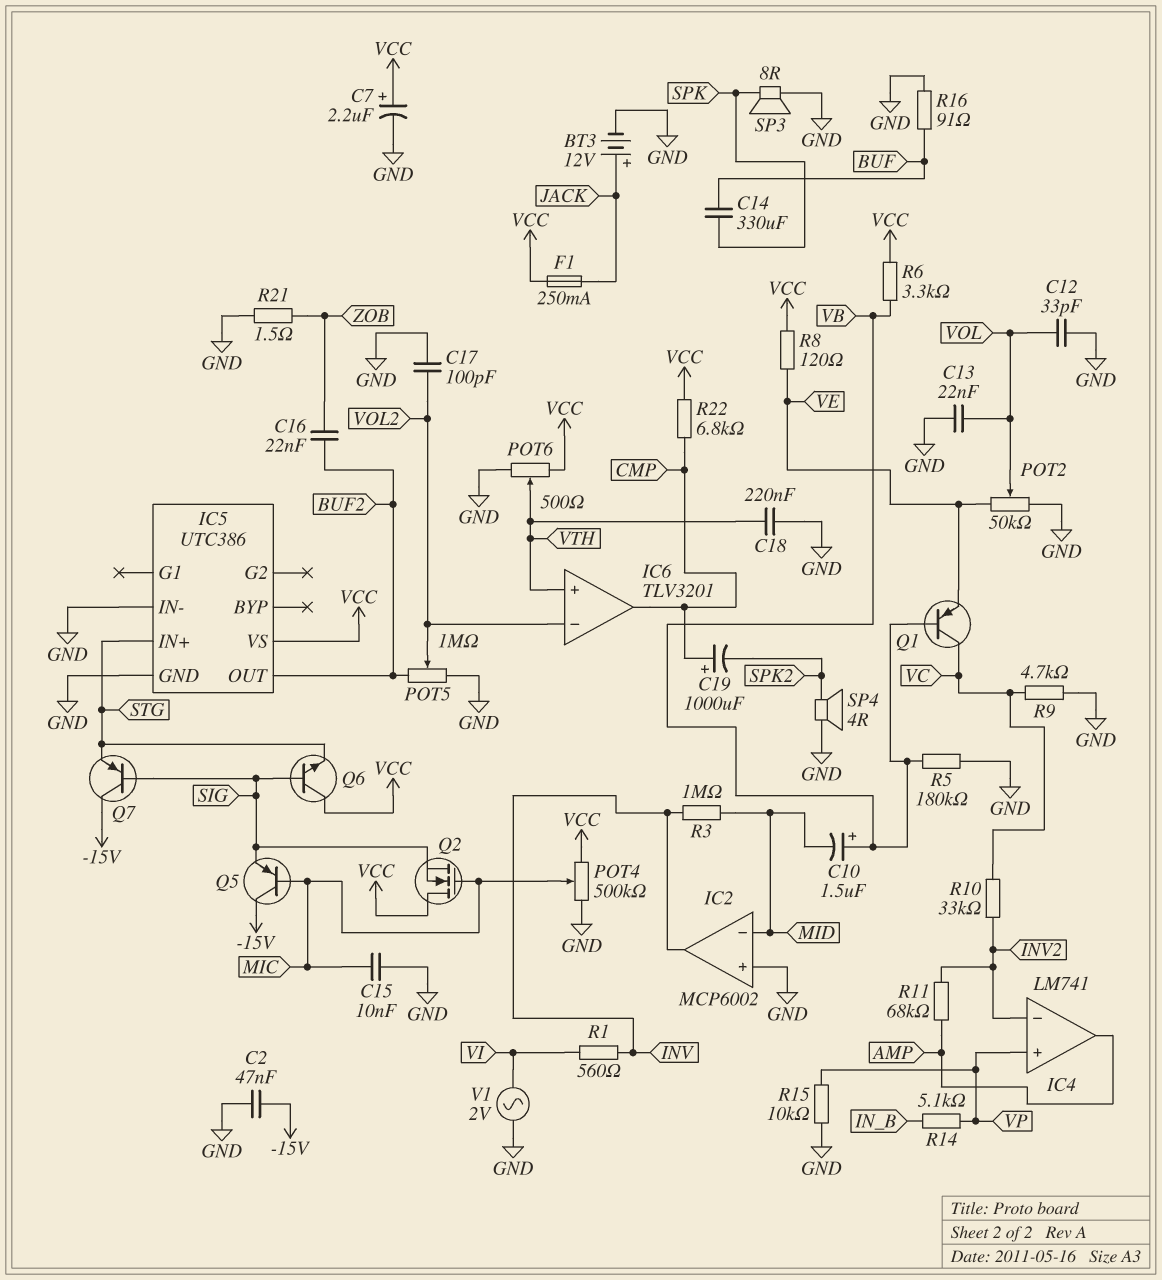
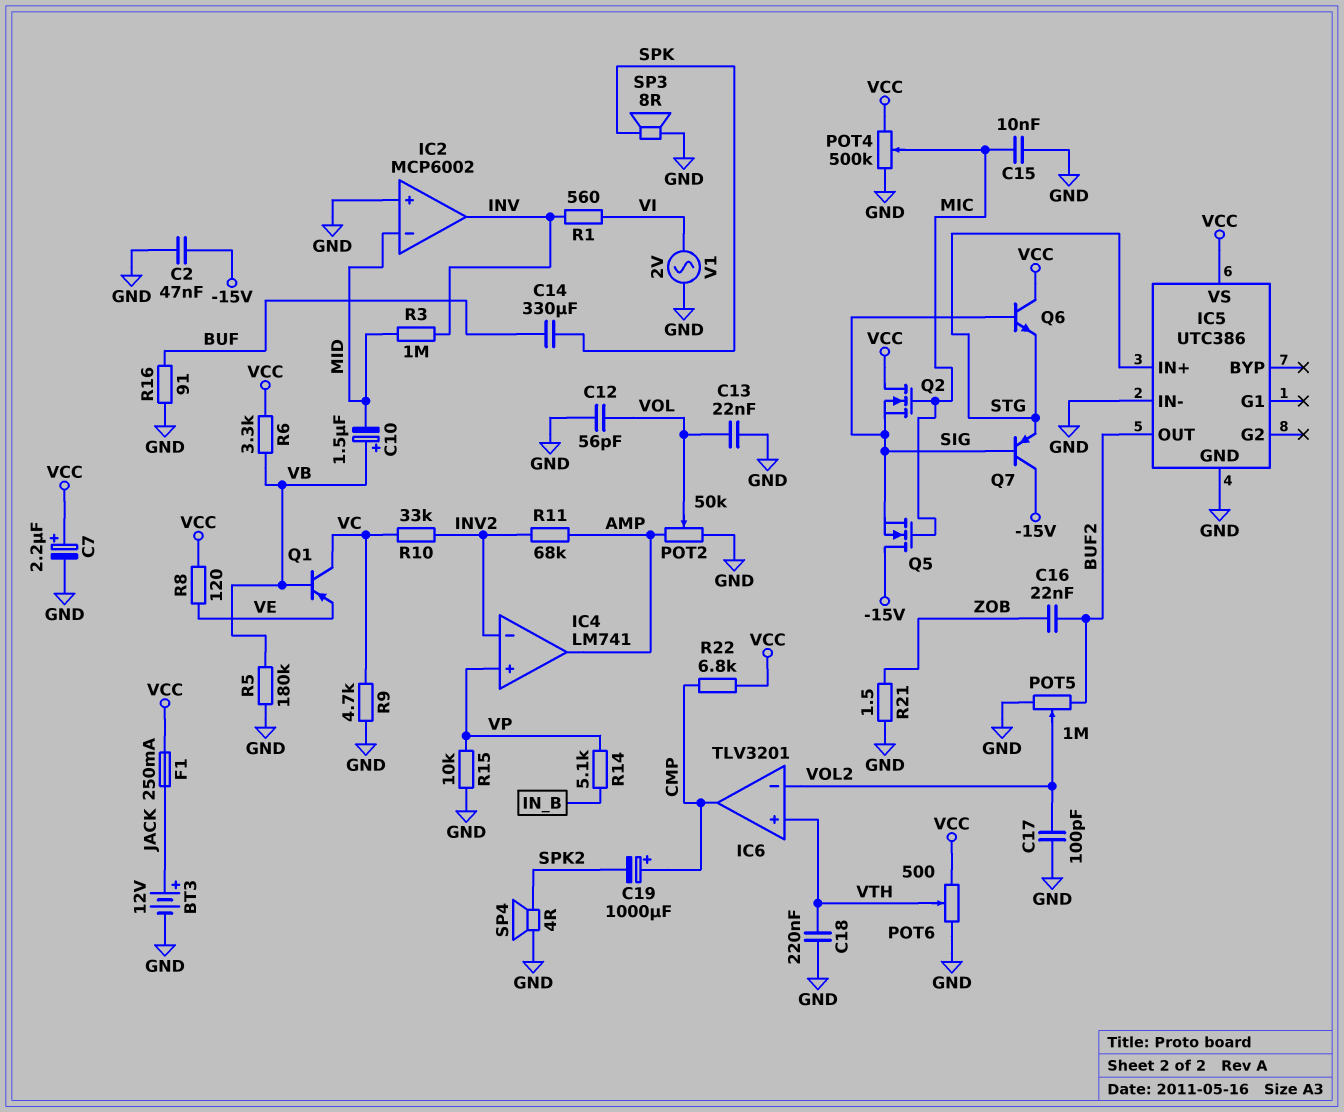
C12: 33pF (GND, VOL) -> 56pF (GND, VOL)
POT2: 50k (GND, VE, wiper VOL) -> 50k (AMP, GND, wiper VOL)
Q5: PNP (B MIC, C -15V, E SIG) -> NMOS (G MIC, D -15V, S SIG)

